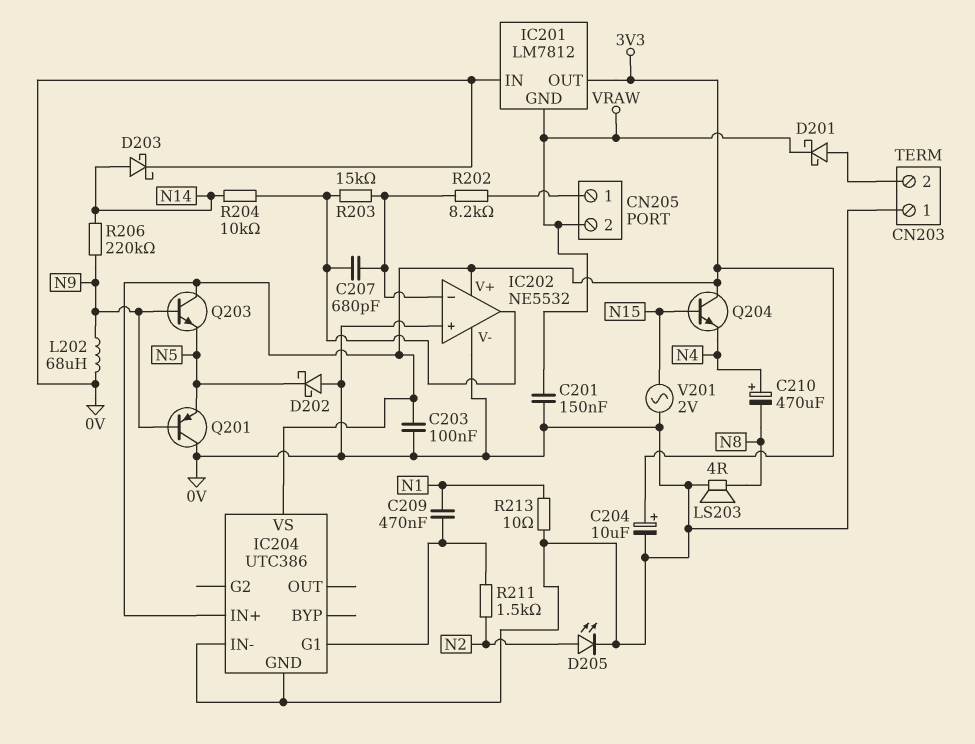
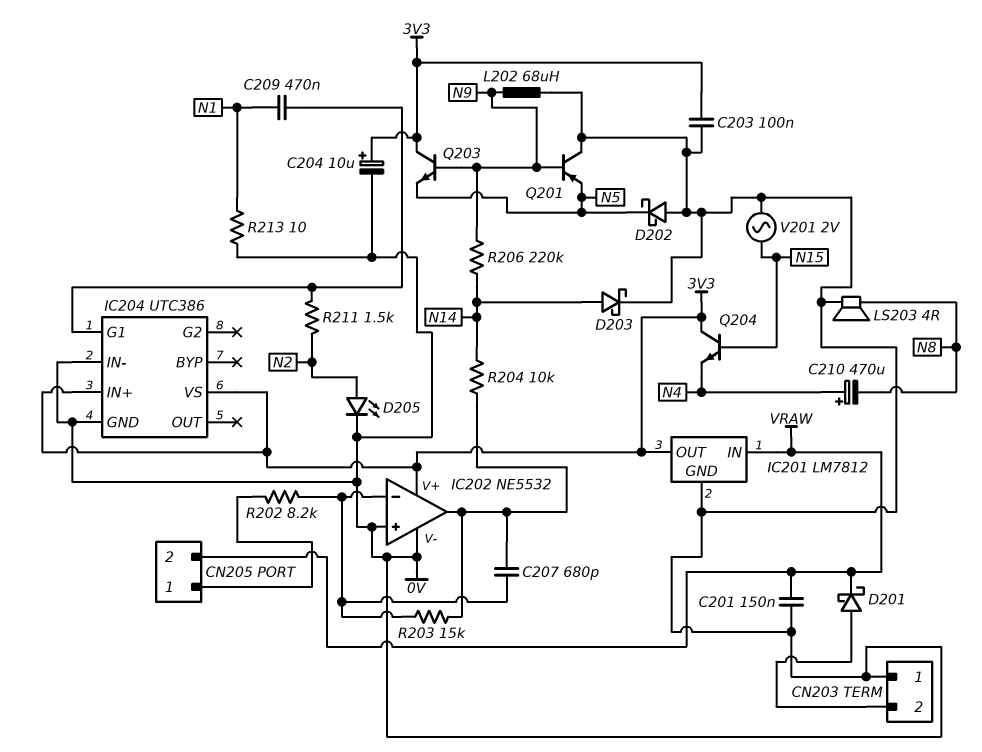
IC201 pin GND: VRAW -> 0V
IC201 pin IN: 0V -> VRAW

